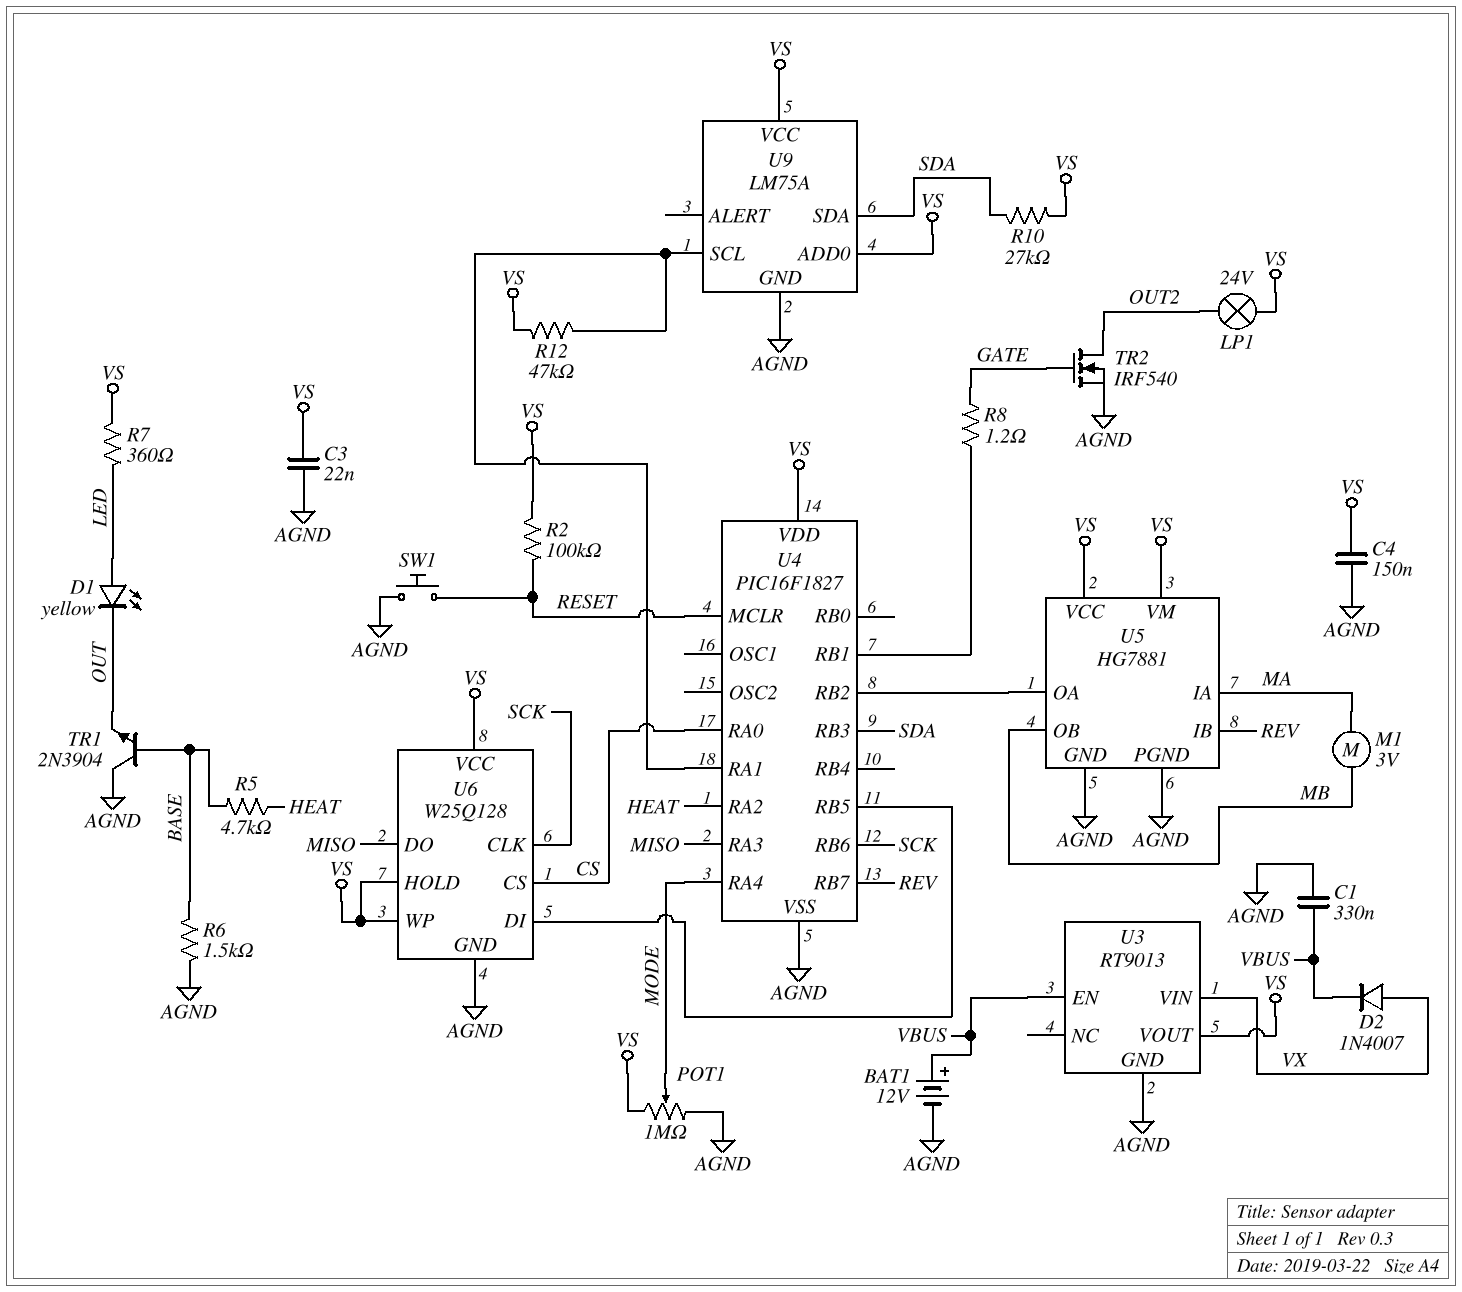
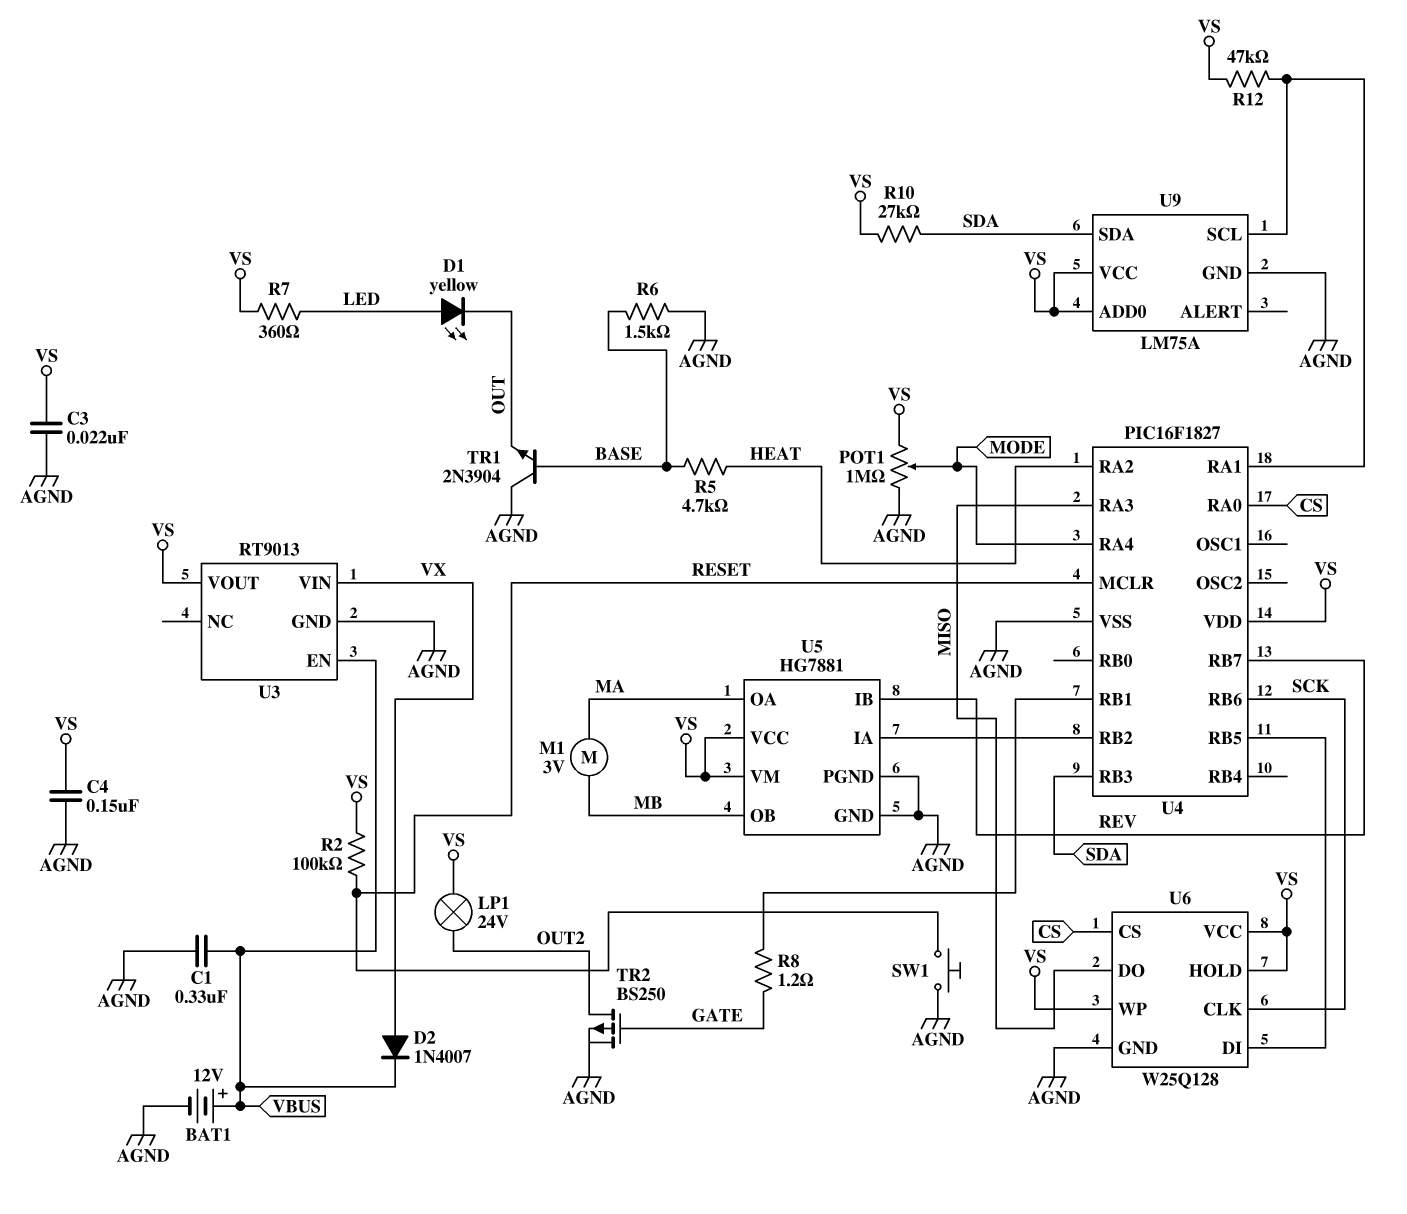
TR2: NMOS IRF540 (G GATE, D OUT2, S AGND) -> PMOS BS250 (G GATE, D OUT2, S AGND)
U5 pin IA: MA -> U4/RB2
U5 pin OA: U4/RB2 -> MA

